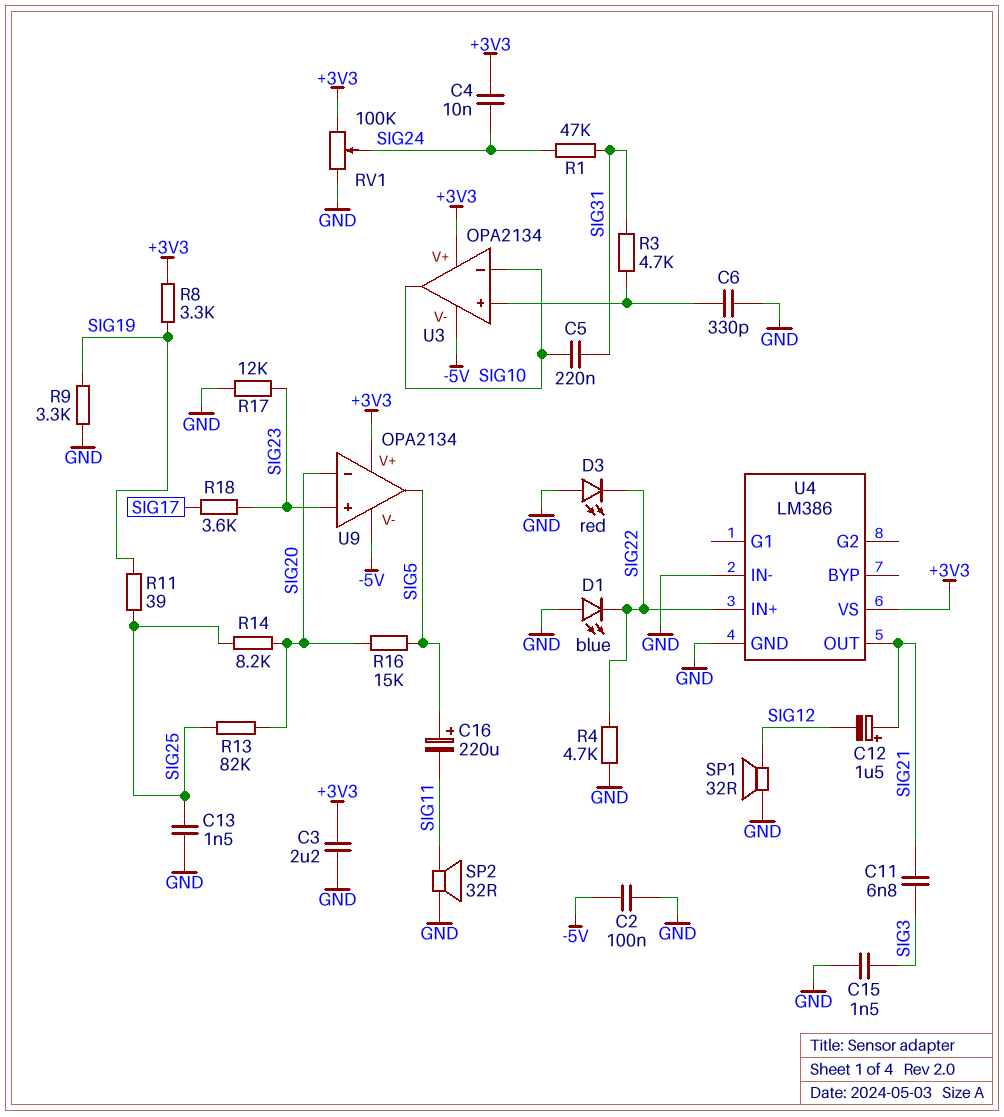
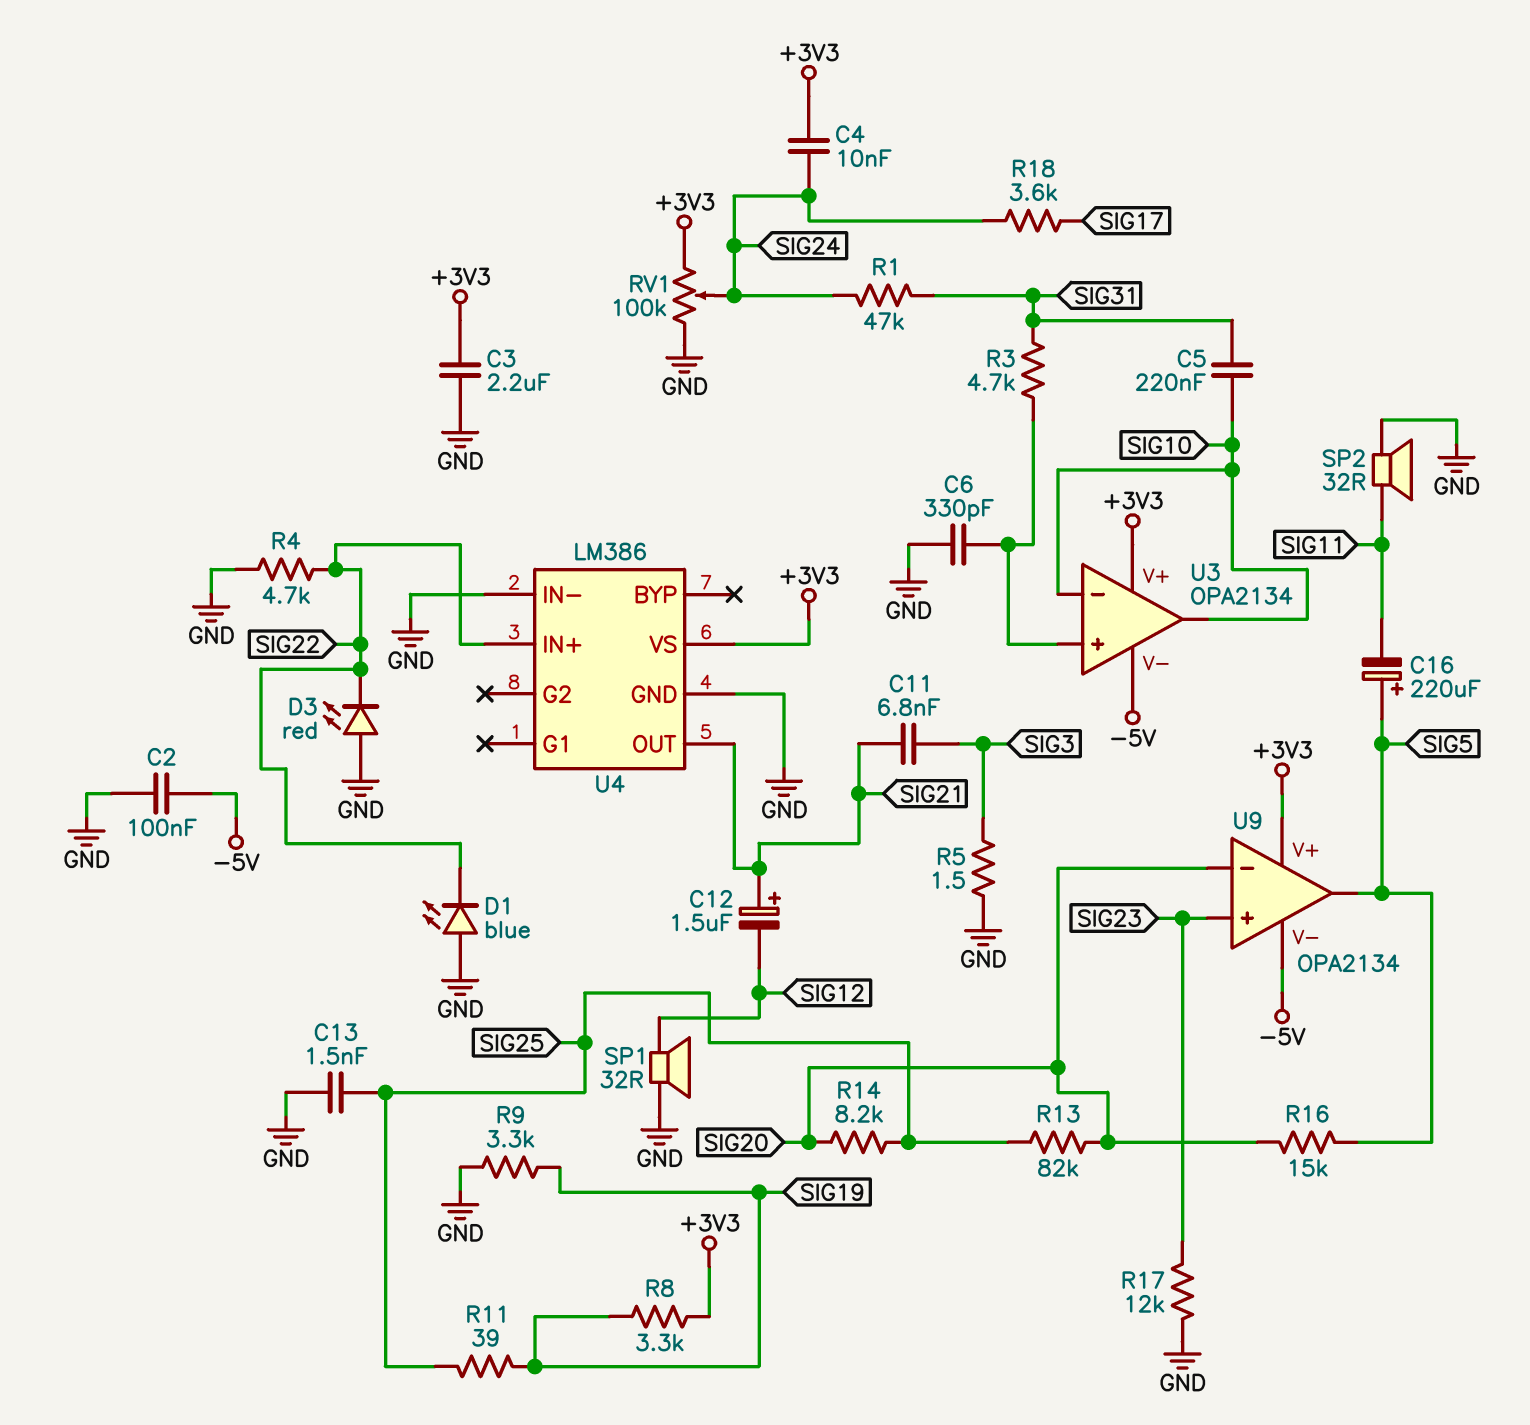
C15: 1.5nF (GND, SIG3) -> none
R5: none -> 1.5 (GND, SIG3)
R18: 3.6k (SIG17, SIG23) -> 3.6k (SIG17, SIG24)

